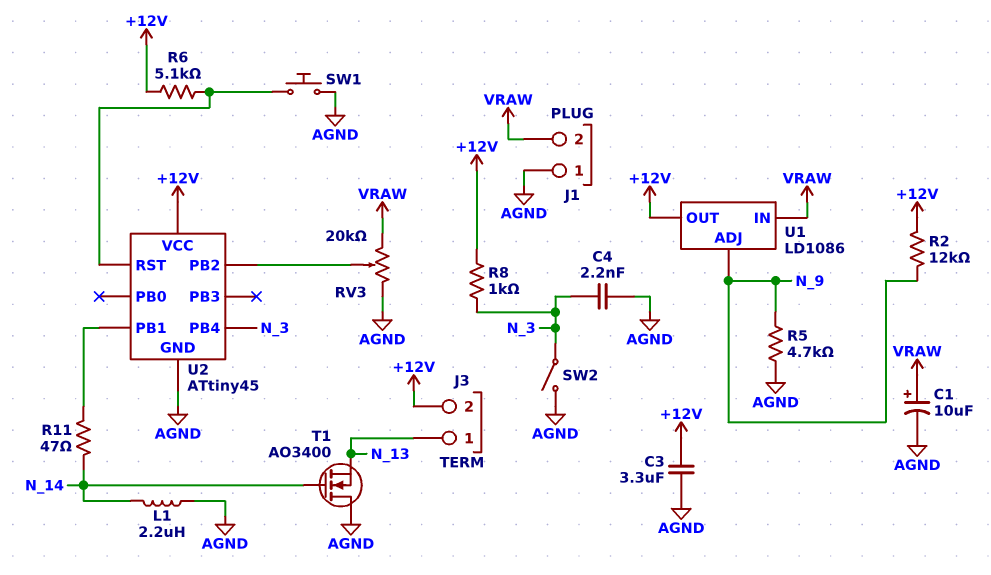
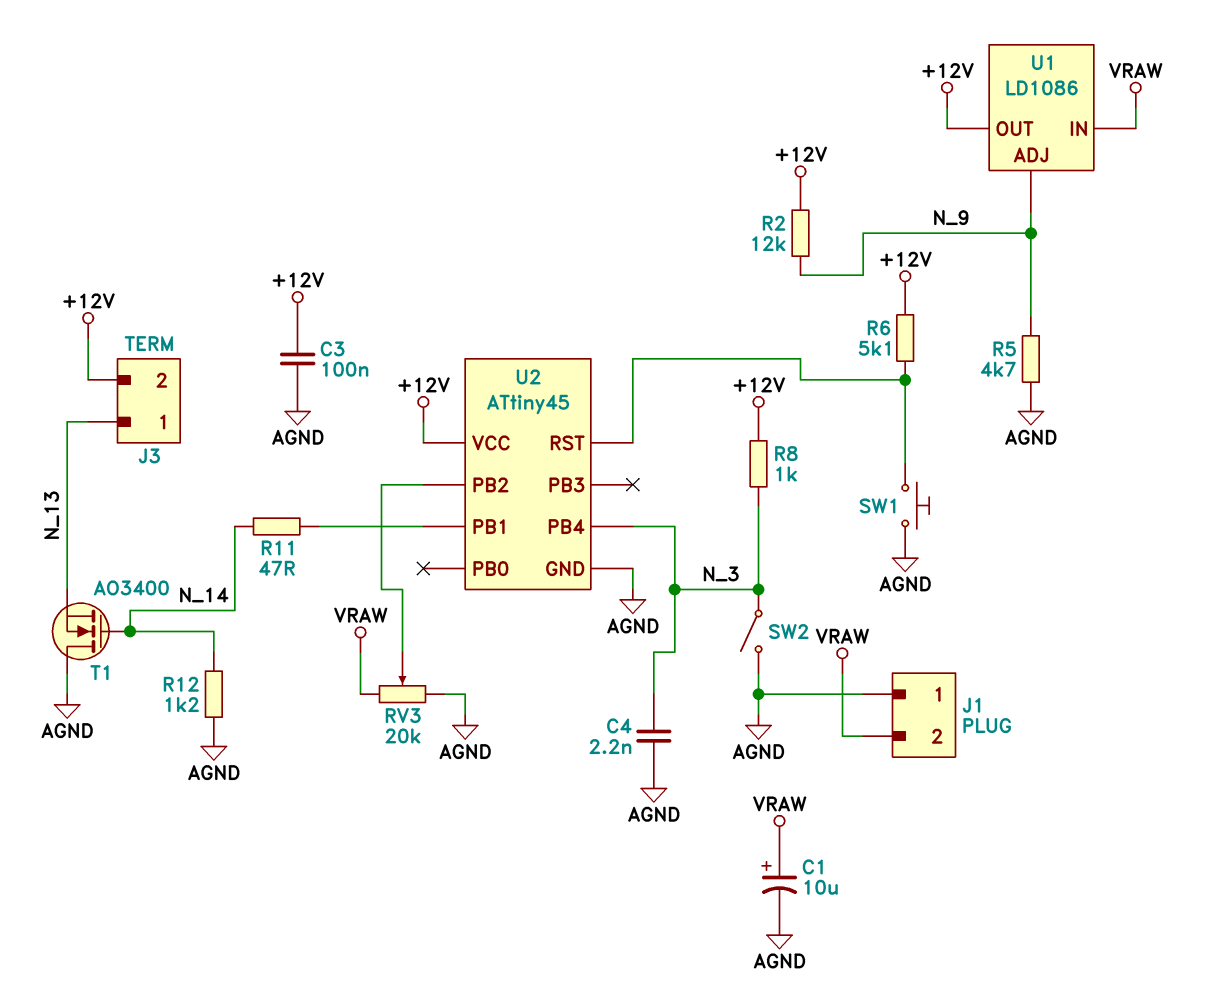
C3: 3.3uF (+12V, AGND) -> 100nF (+12V, AGND)
L1: 2.2uH (AGND, N_14) -> none
R12: none -> 1.2k (AGND, N_14)

